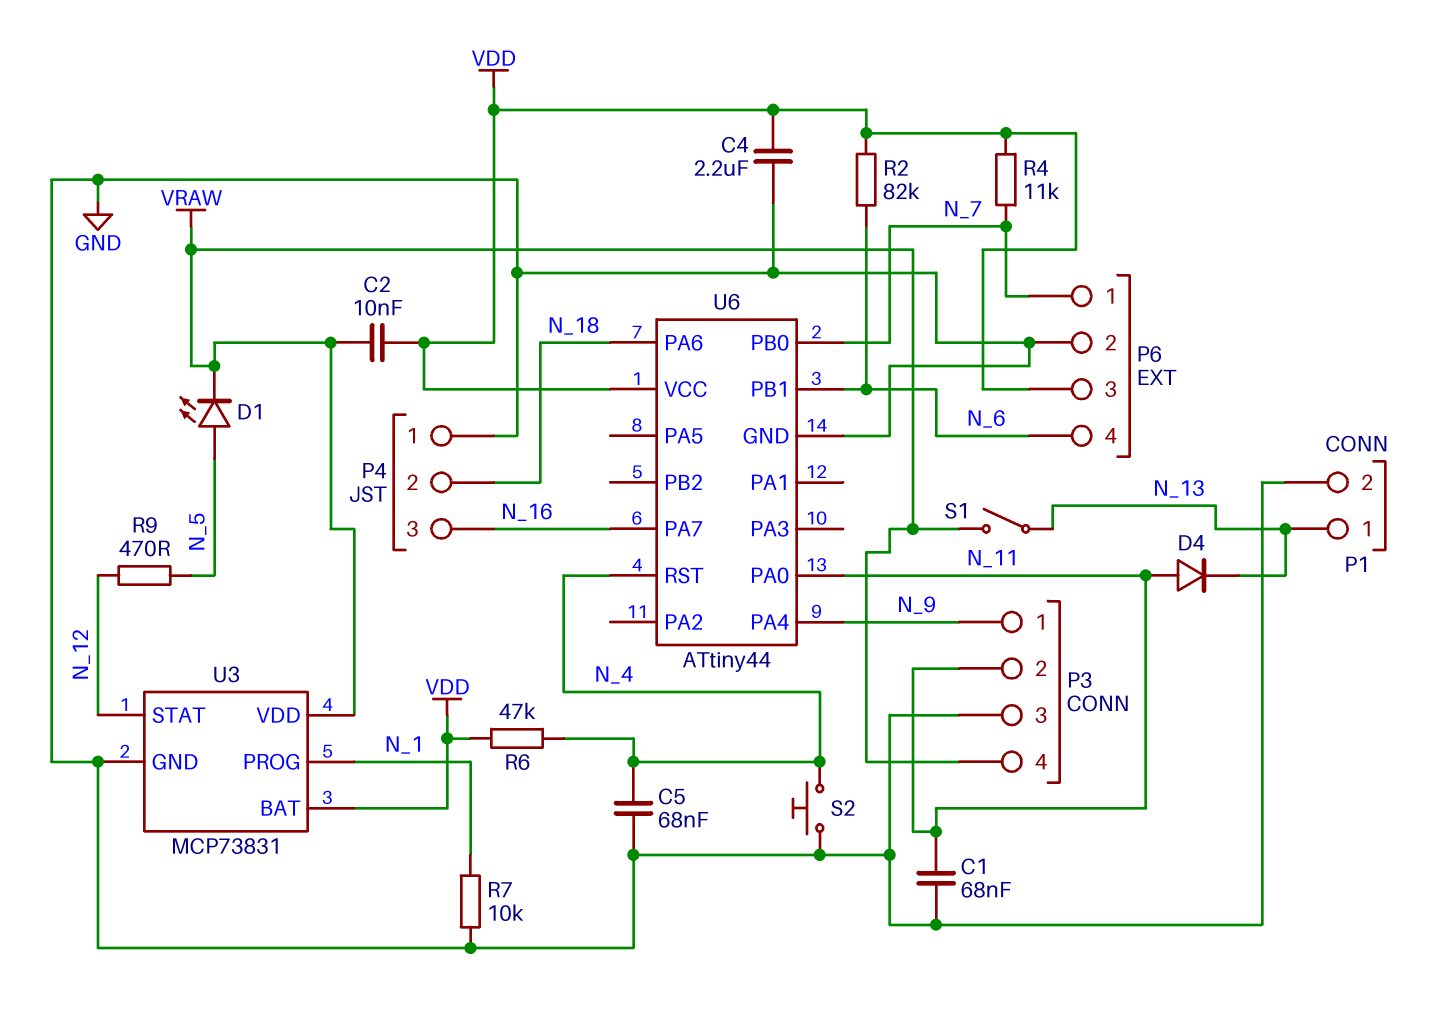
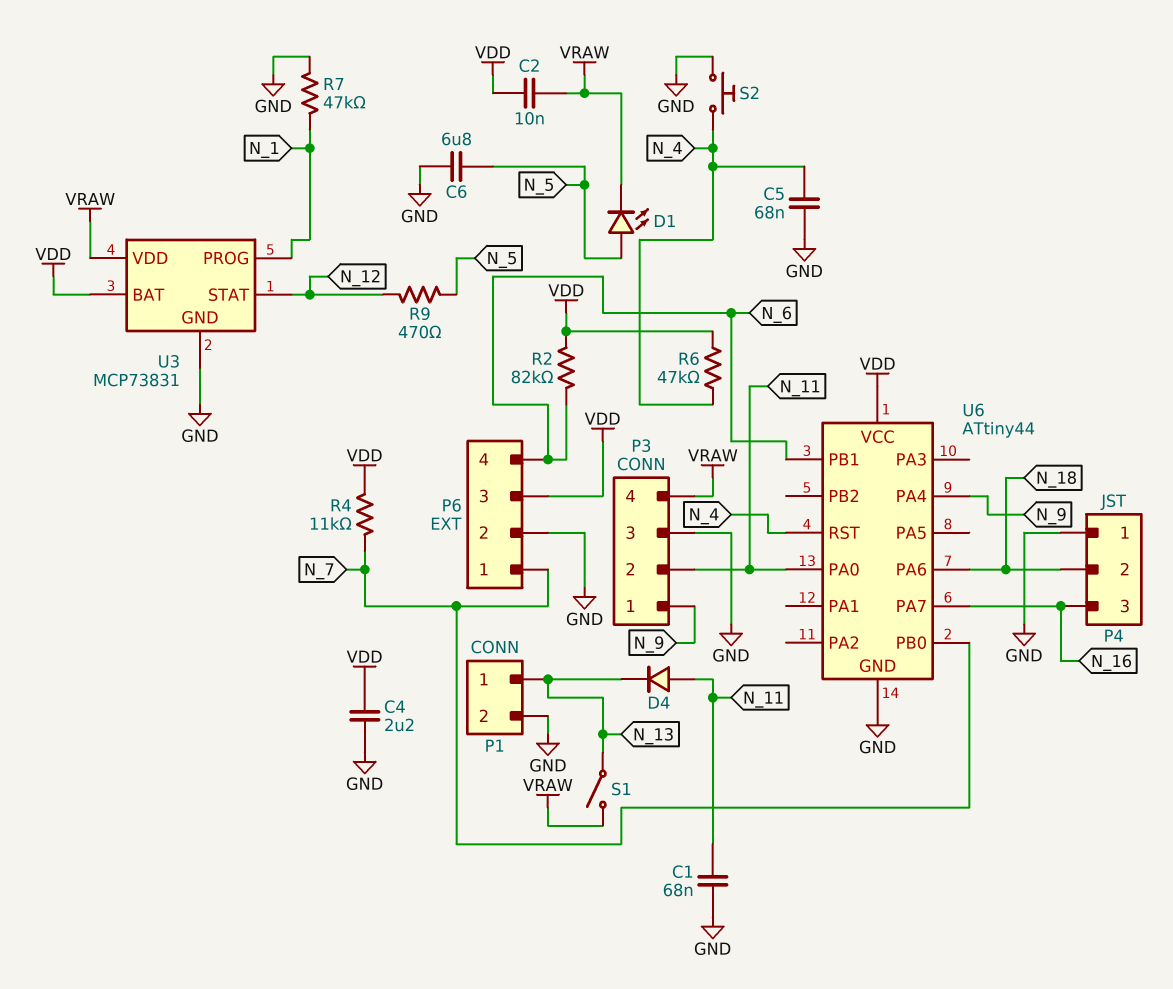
C6: none -> 6.8uF (GND, N_5)
R7: 10k (GND, N_1) -> 47k (GND, N_1)

